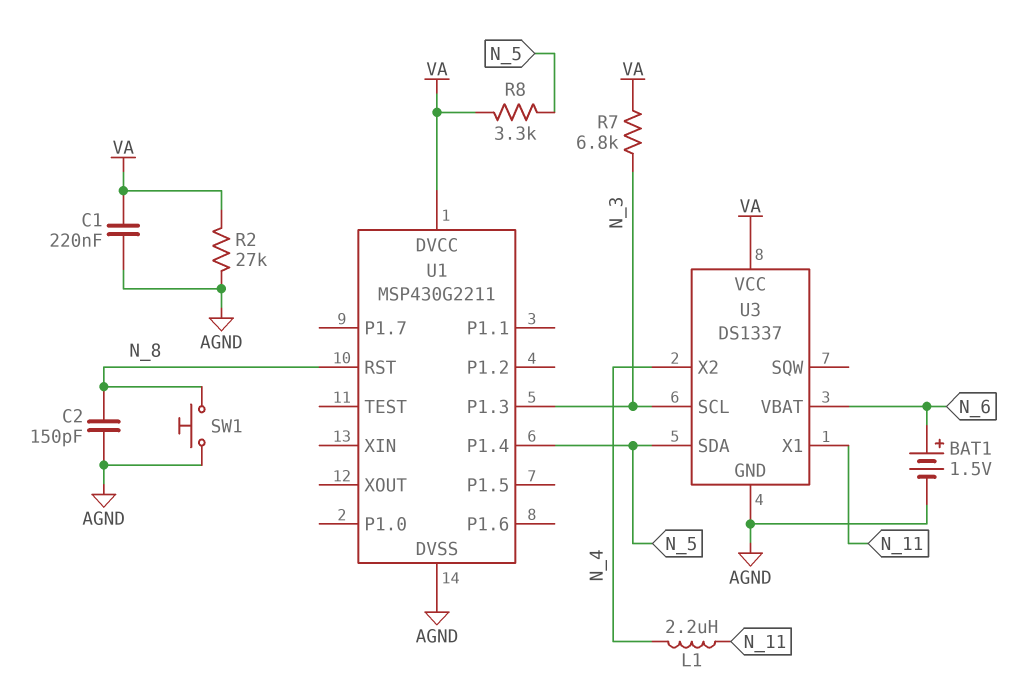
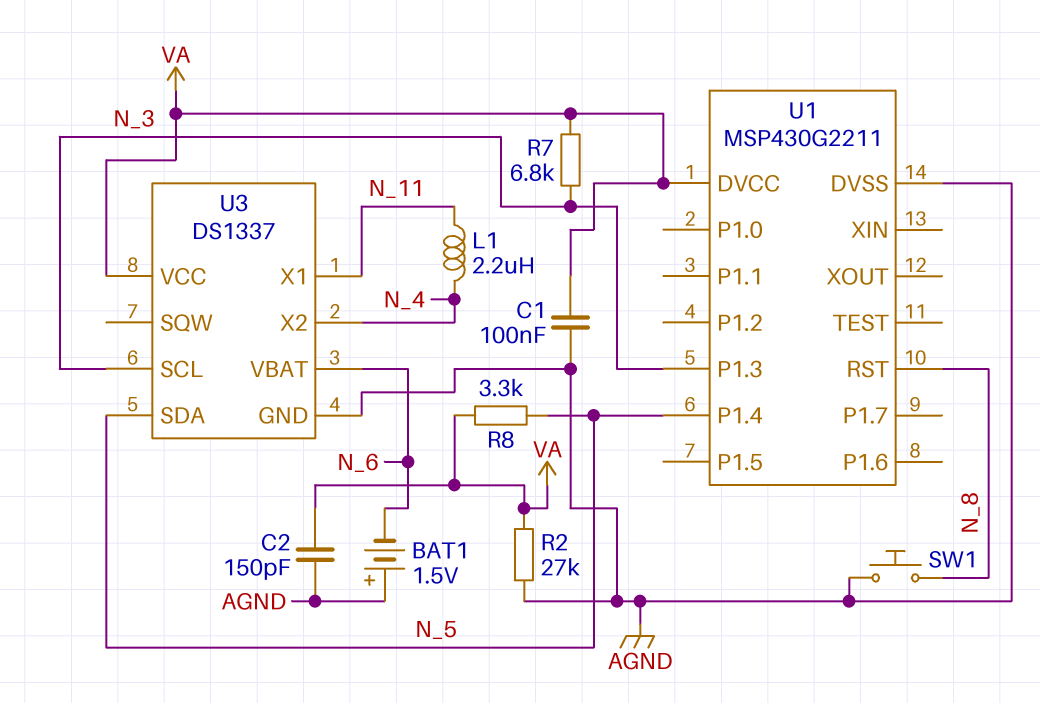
BAT1: 1.5V (plus N_6, minus AGND) -> 1.5V (plus AGND, minus N_6)
C1: 220nF (AGND, VA) -> 100nF (AGND, VA)
C2: 150pF (AGND, N_8) -> 150pF (AGND, VA)

